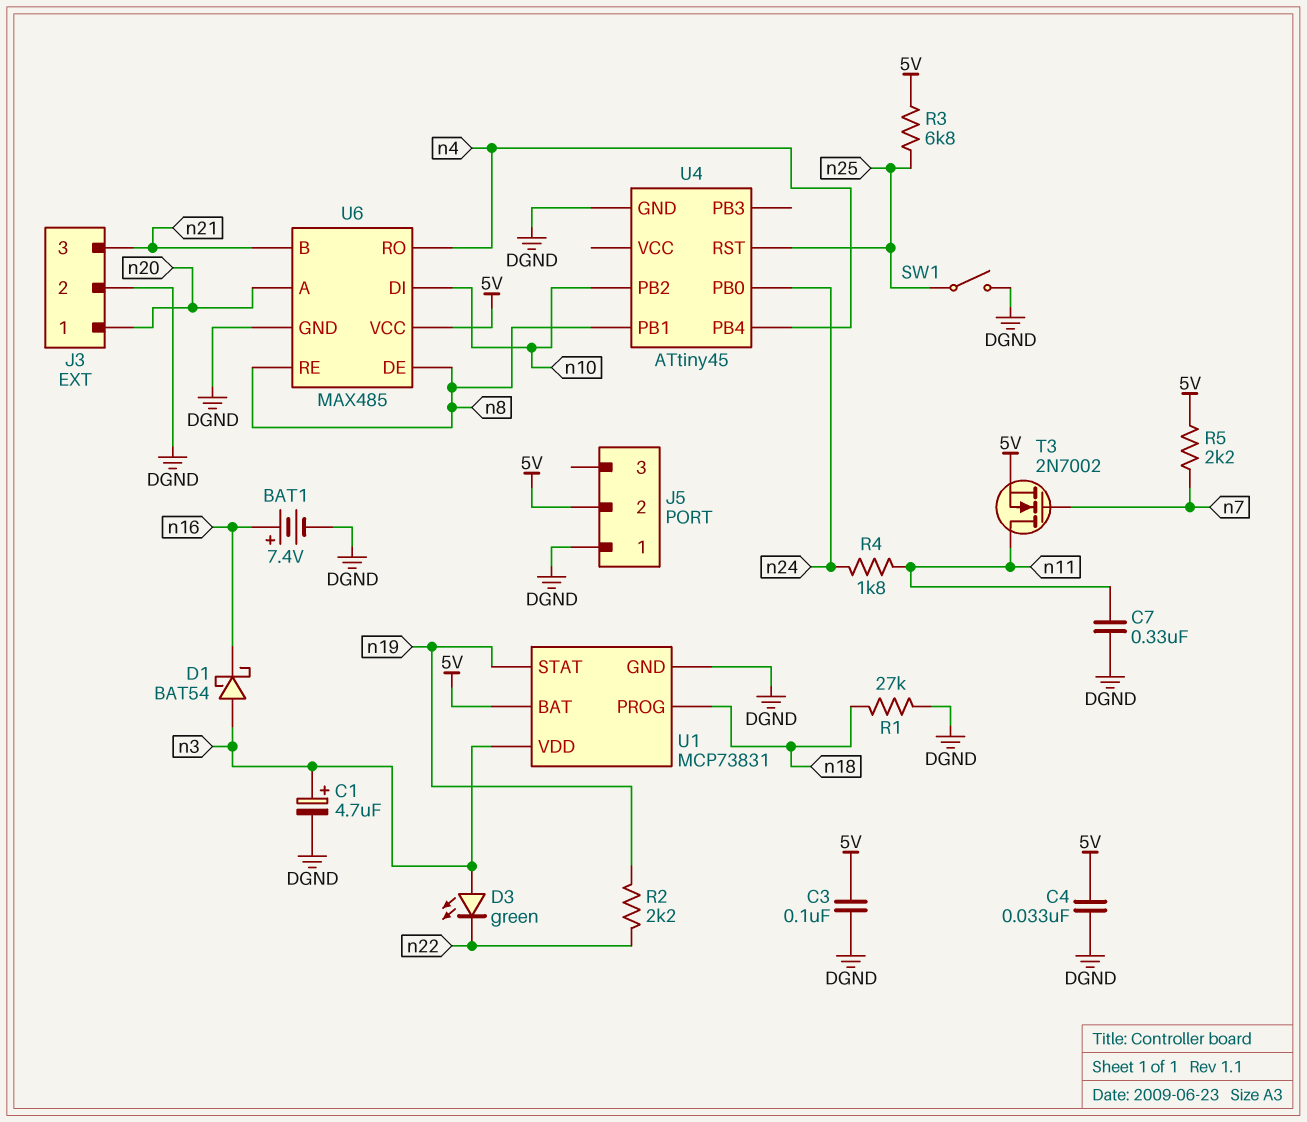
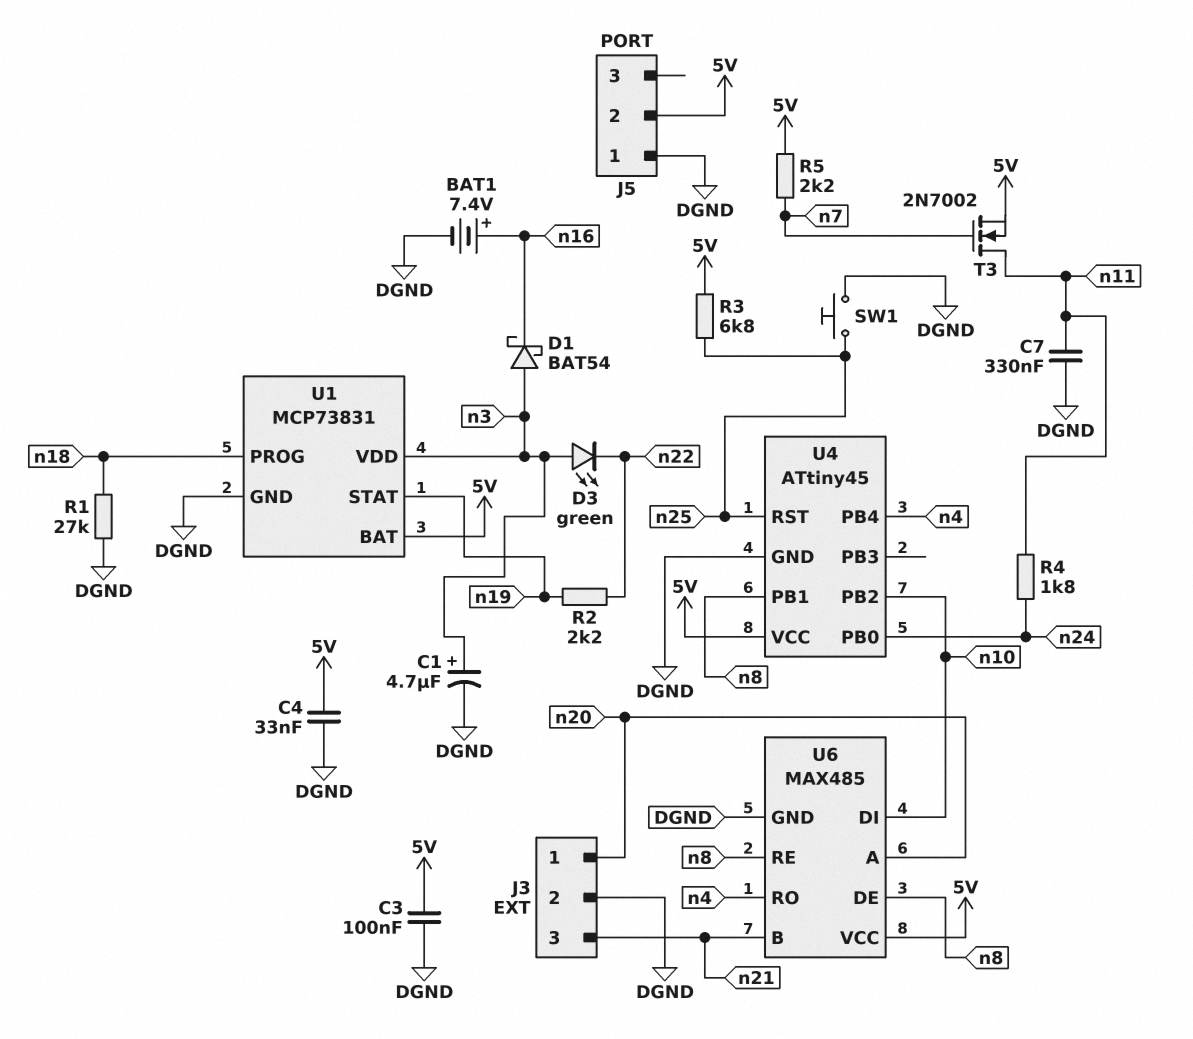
SW1: switch (DGND, n25) -> button (DGND, n25)
U4 pin VCC: none -> 5V

